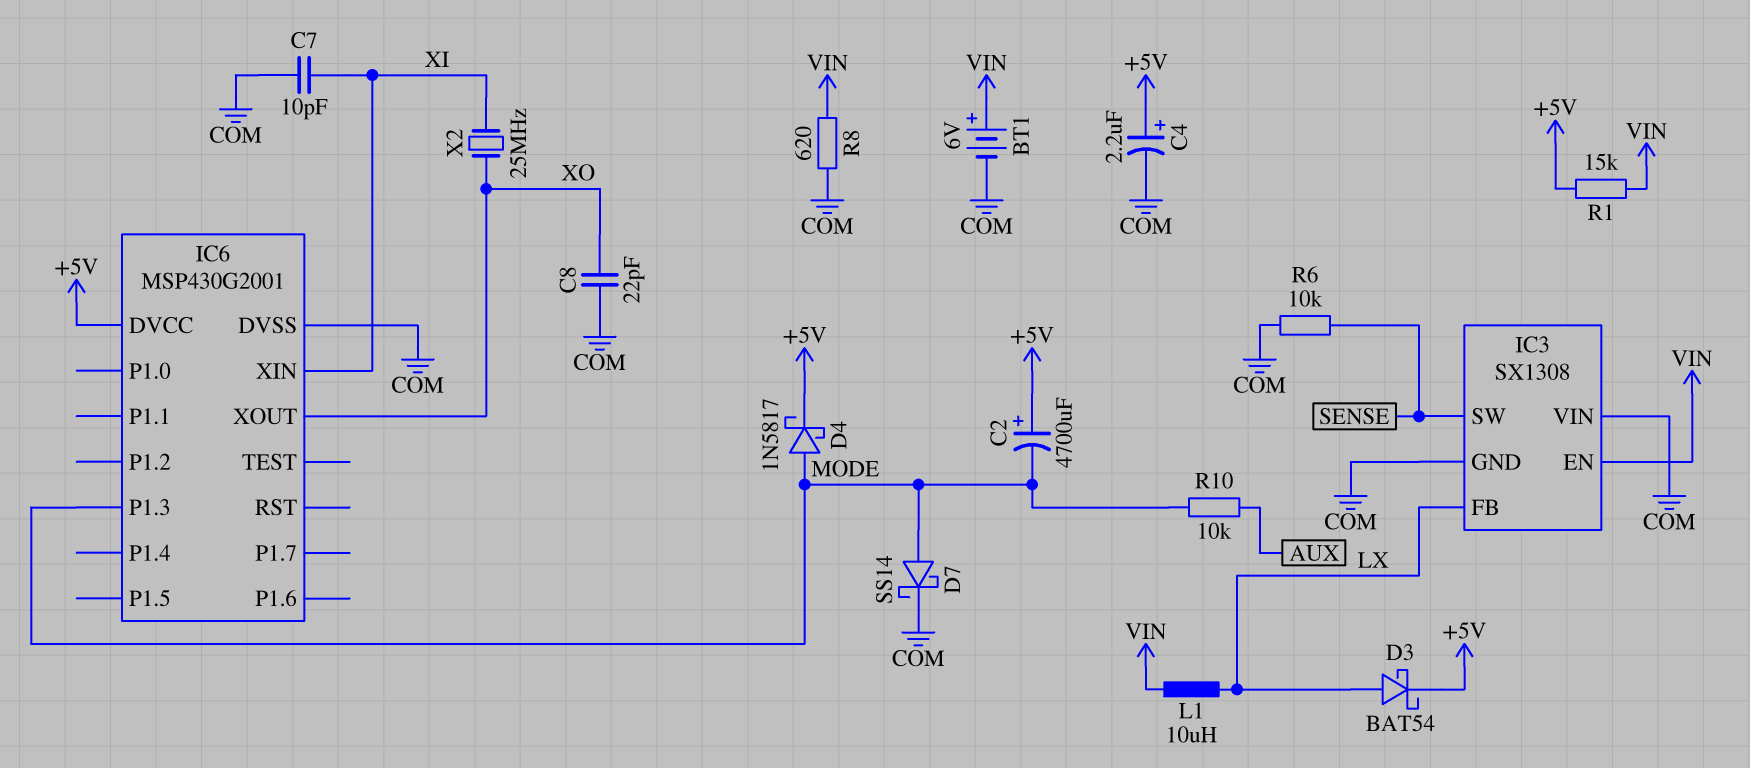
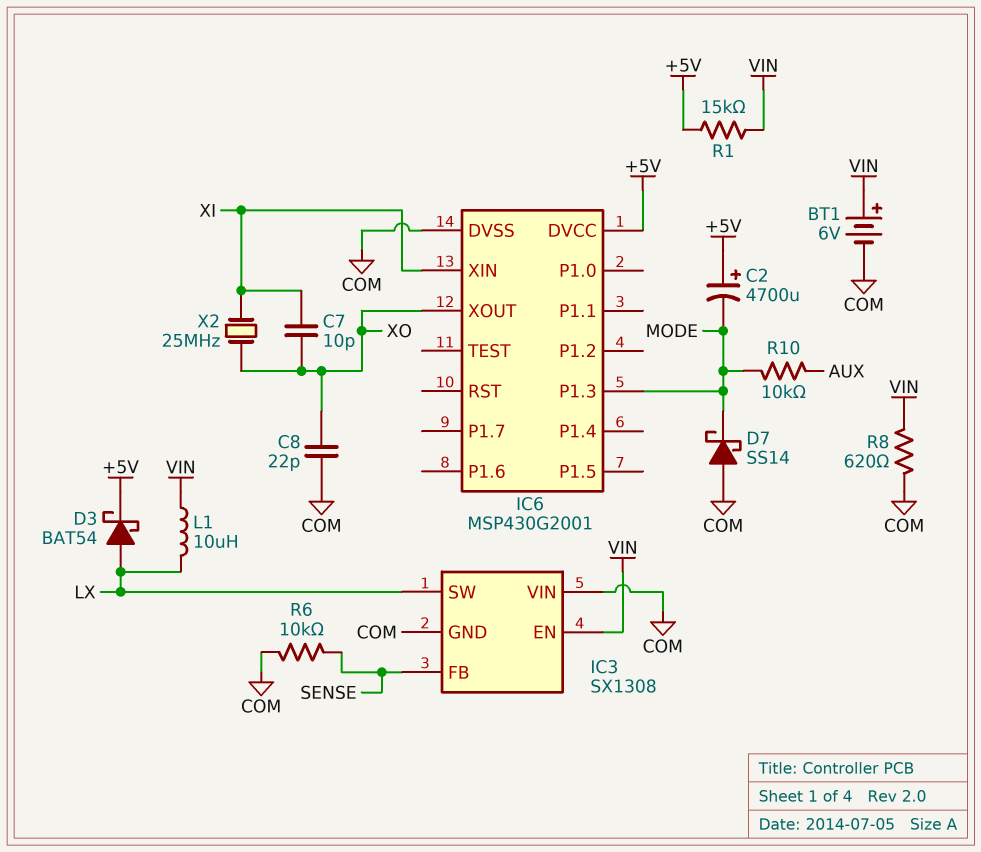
C4: 2.2uF (plus +5V, minus COM) -> none
C7: 10pF (COM, XI) -> 10pF (XI, XO)
D4: schottky 1N5817 (A MODE, K +5V) -> none
D7: schottky SS14 (A MODE, K COM) -> schottky SS14 (A COM, K MODE)
IC3 pin FB: LX -> SENSE
IC3 pin SW: SENSE -> LX

